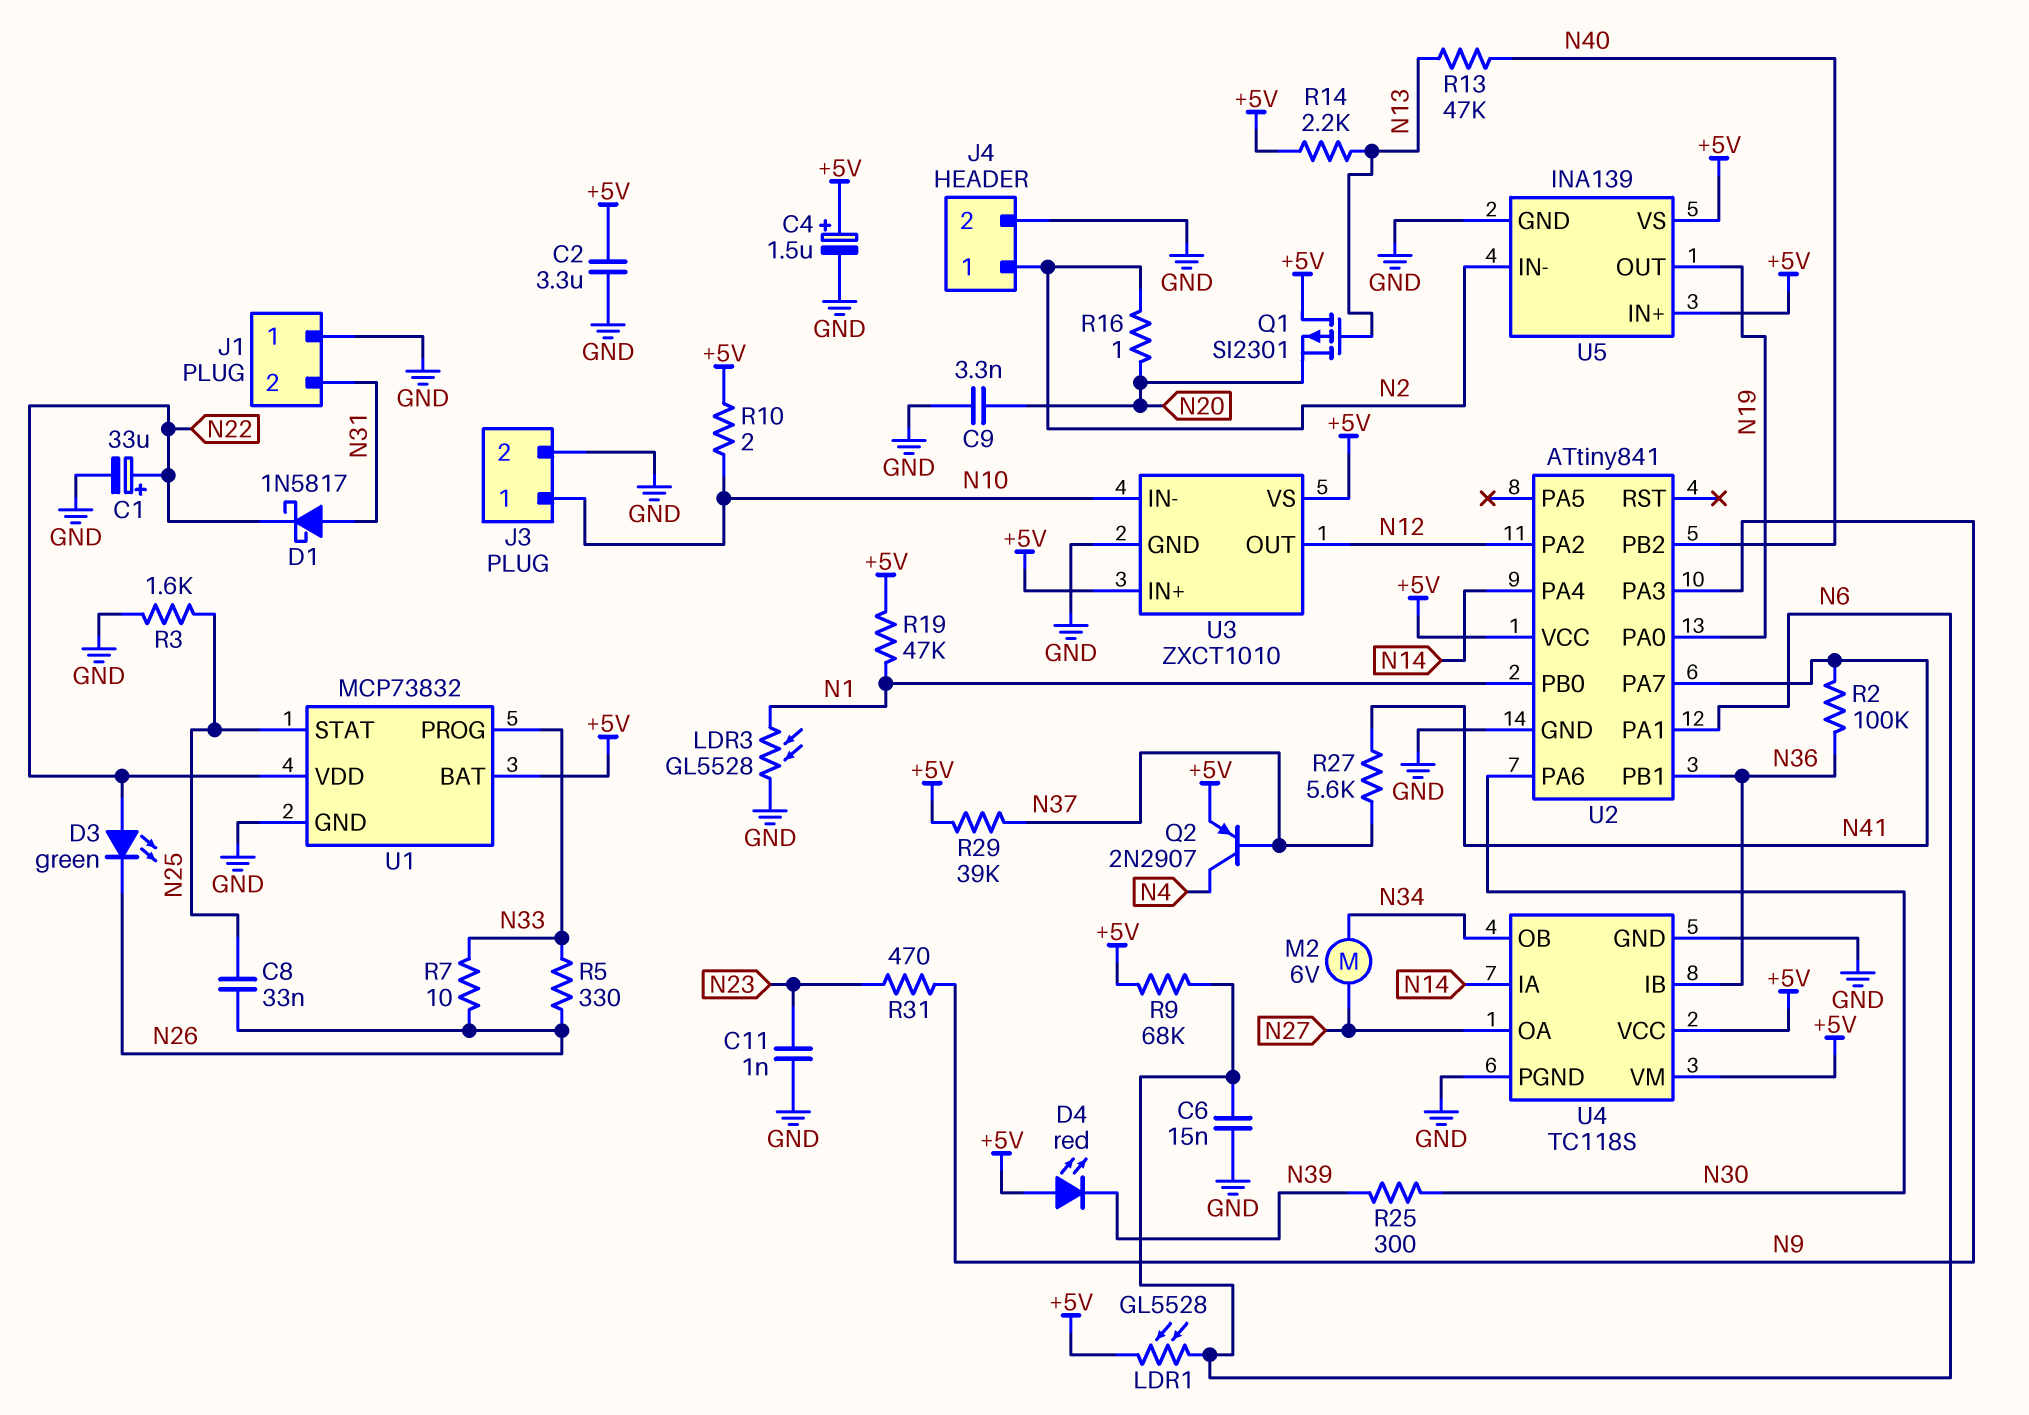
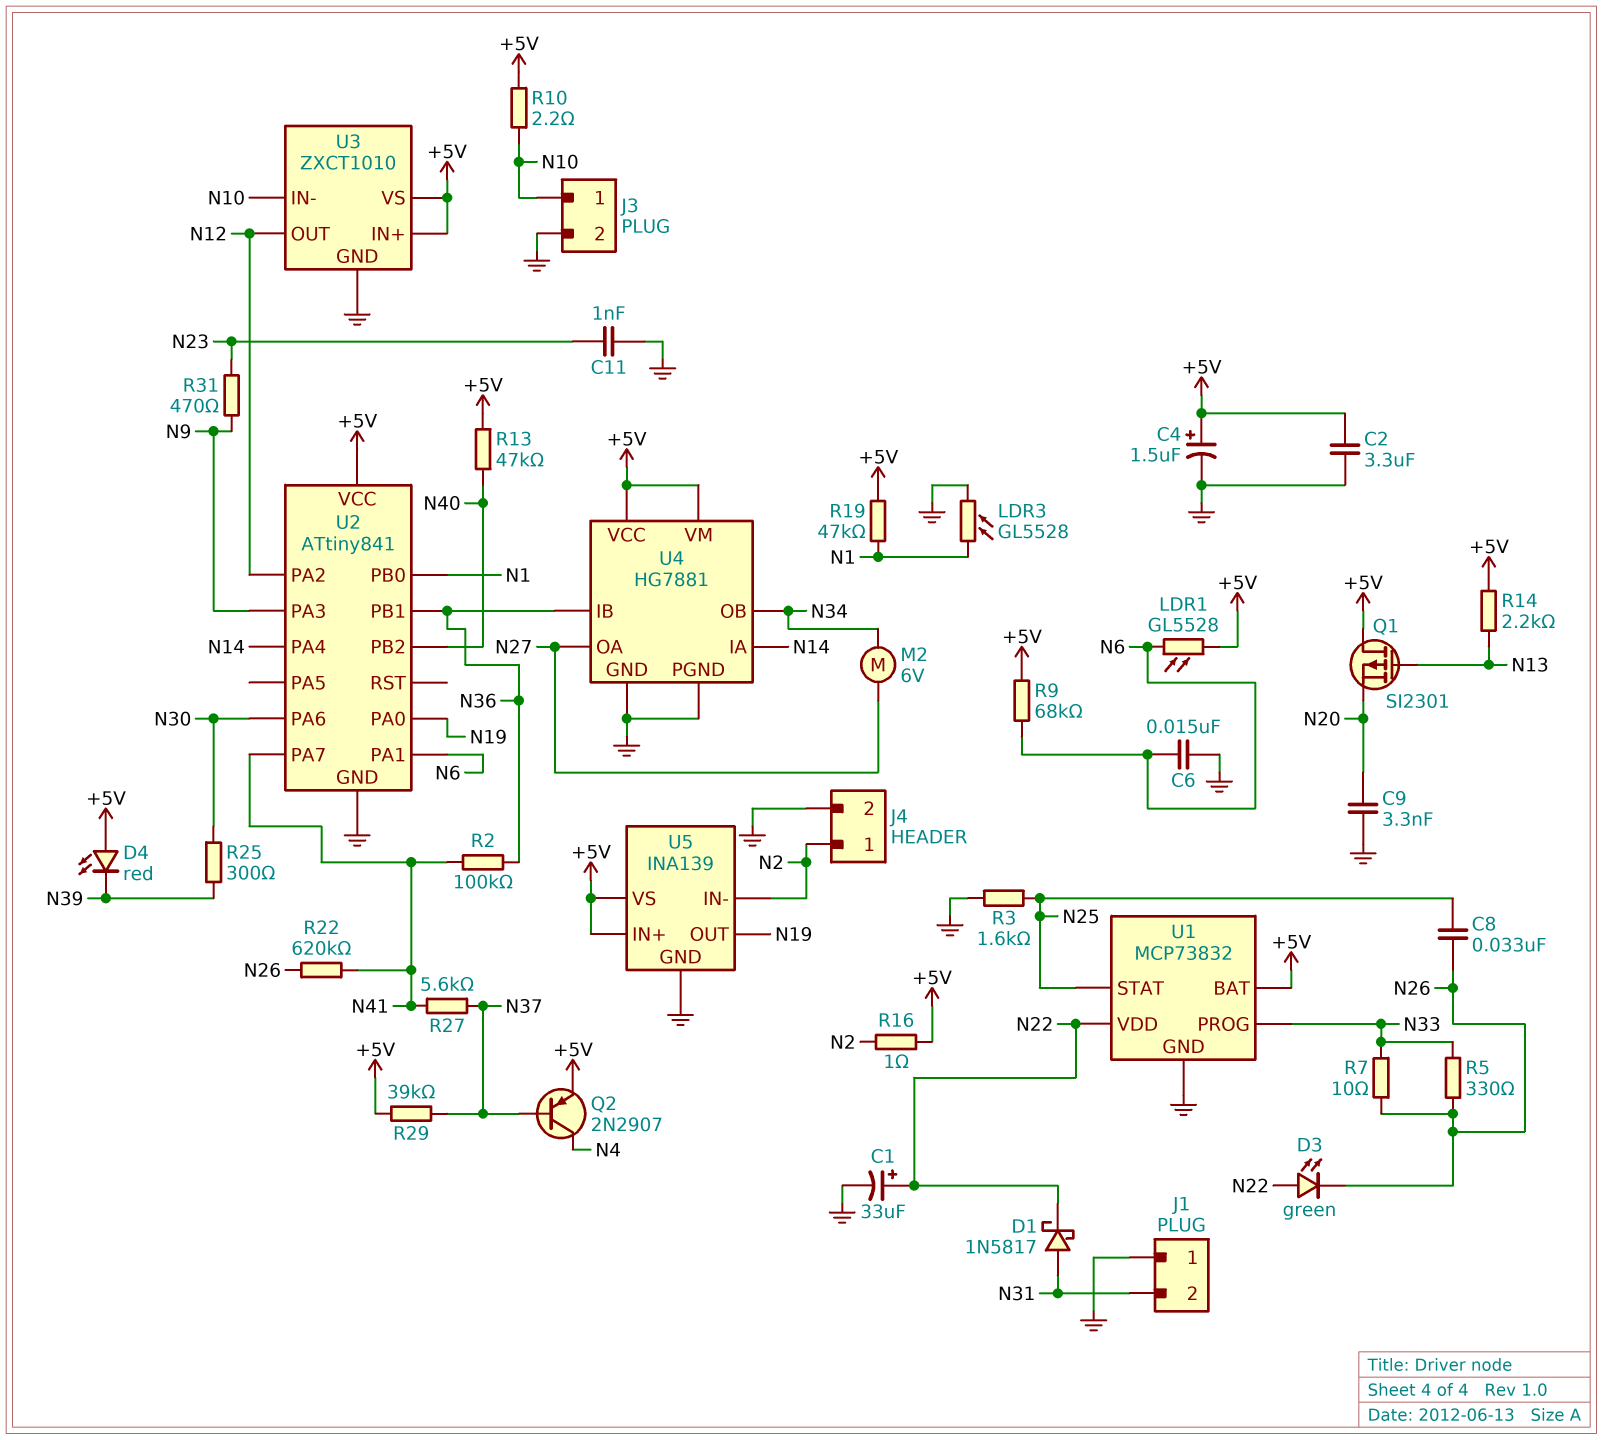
R10: 2 (+5V, N10) -> 2.2 (+5V, N10)
R13: 47k (N13, N40) -> 47k (+5V, N40)
R16: 1 (N2, N20) -> 1 (+5V, N2)
R22: none -> 620k (N26, N41)
U4: TC118S -> HG7881

